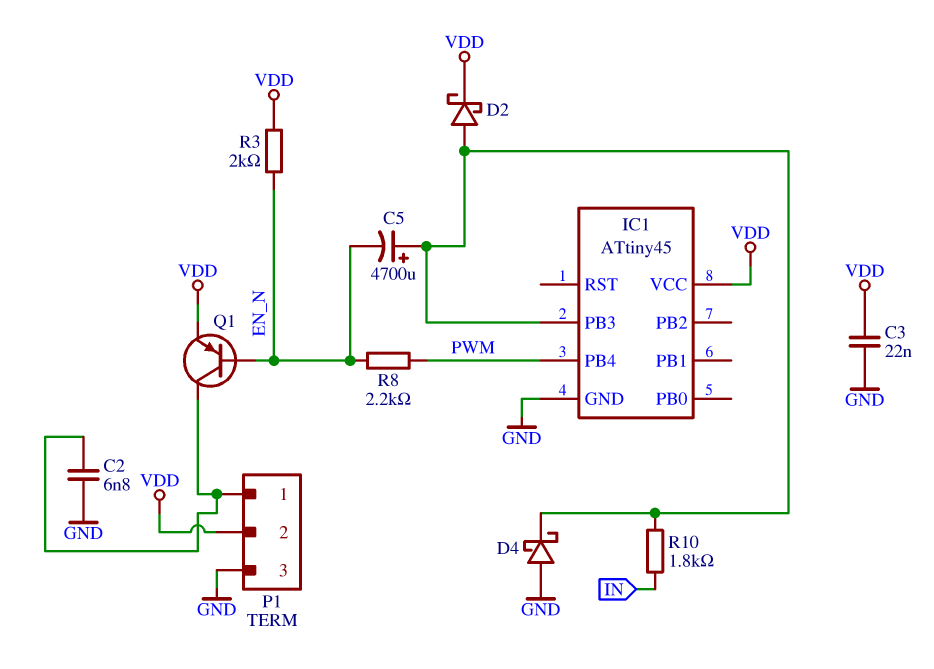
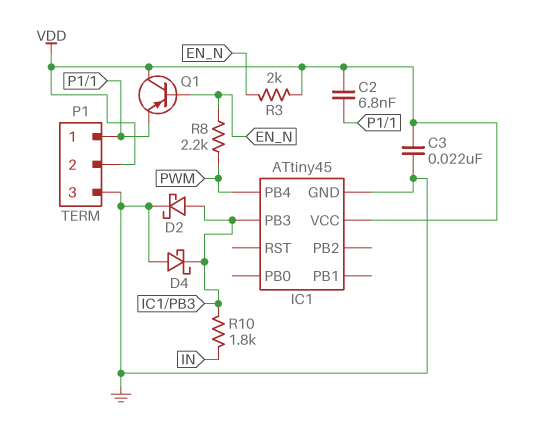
C2: 6.8nF (GND, P1/1) -> 6.8nF (P1/1, VDD)
C5: 4700uF (plus IC1/PB3, minus EN_N) -> none
D2: schottky (A IC1/PB3, K VDD) -> schottky (A IC1/PB3, K GND)
Q1: PNP (B EN_N, C P1/1, E VDD) -> PNP (B EN_N, C VDD, E P1/1)

